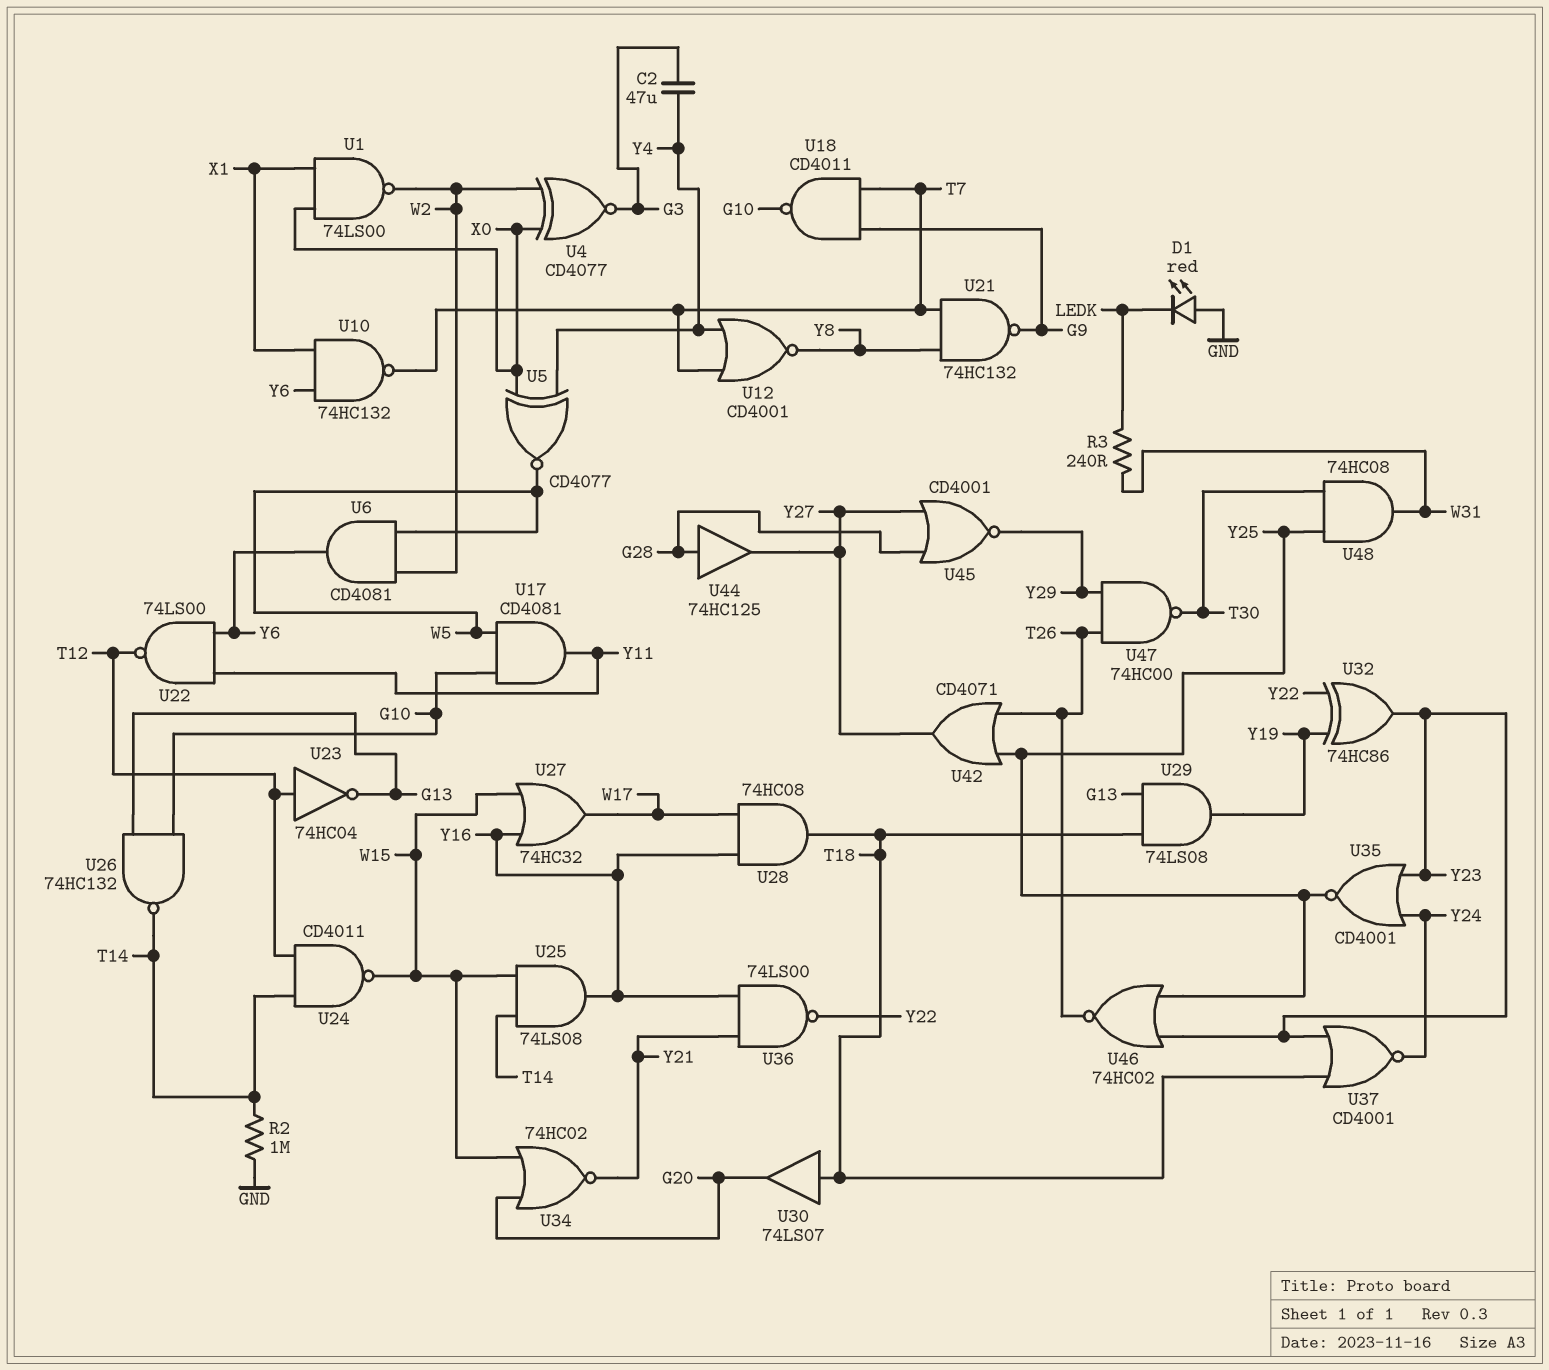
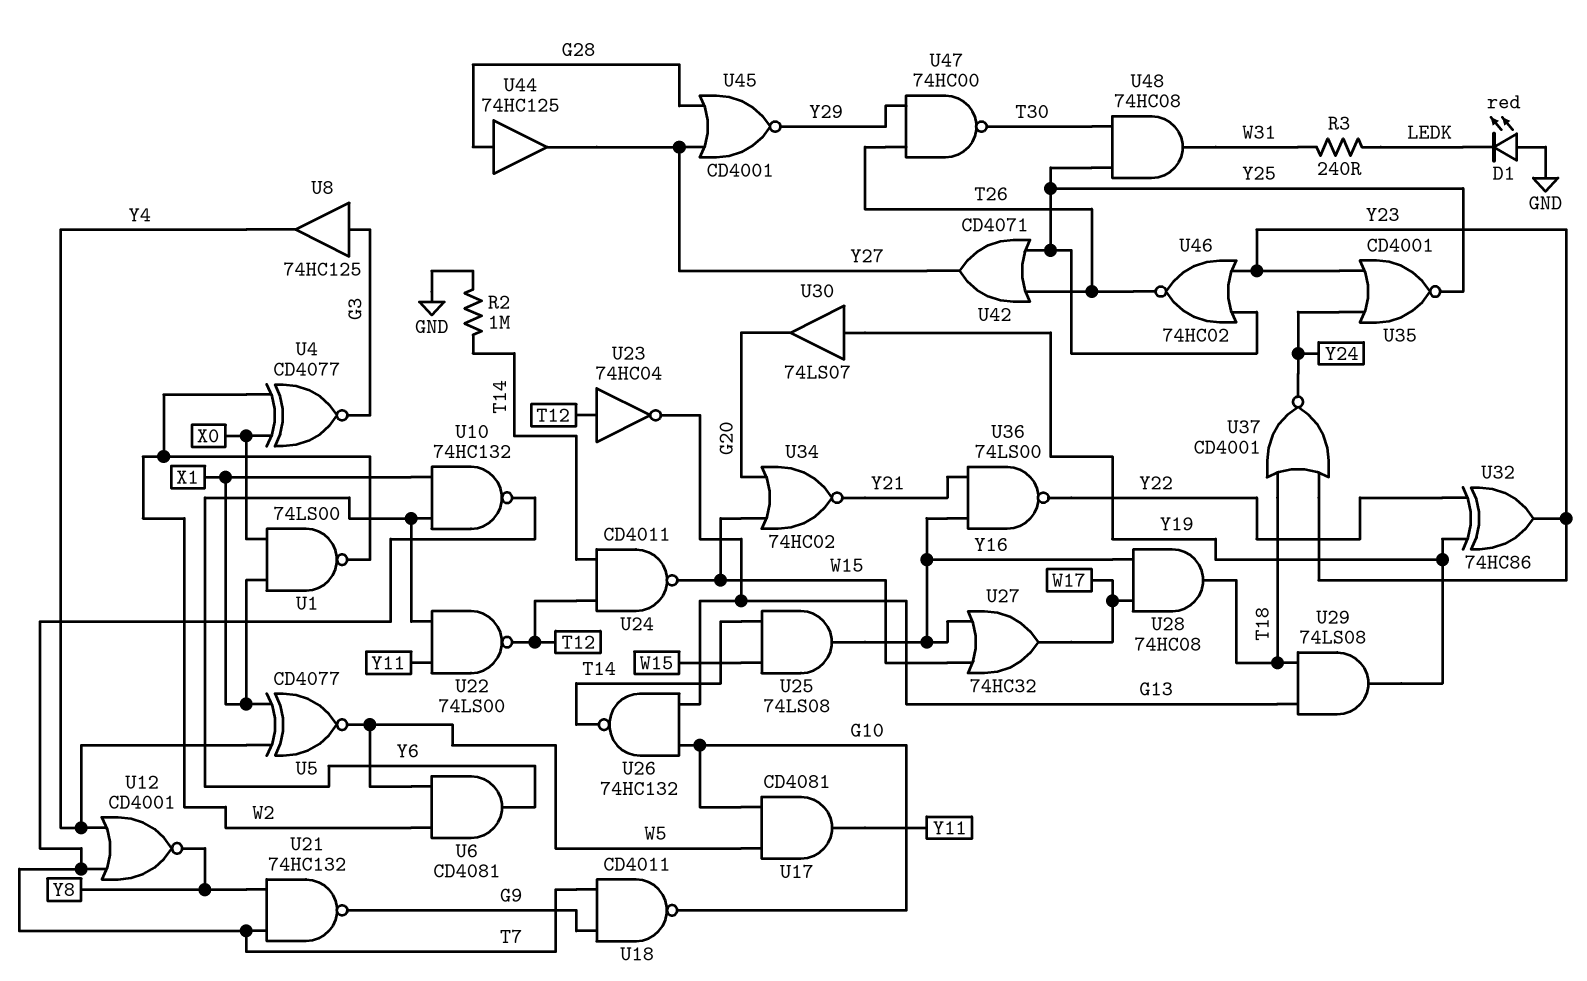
C2: 47uF (G3, Y4) -> none
U5: XNOR CD4077 (in X0, in Y4, out W5) -> XNOR CD4077 (in X1, in Y4, out W5)
U8: none -> buffer 74HC125 (in G3, out Y4)
U30: buffer 74LS07 (in T18, out G20) -> buffer 74LS07 (in Y19, out G20)

